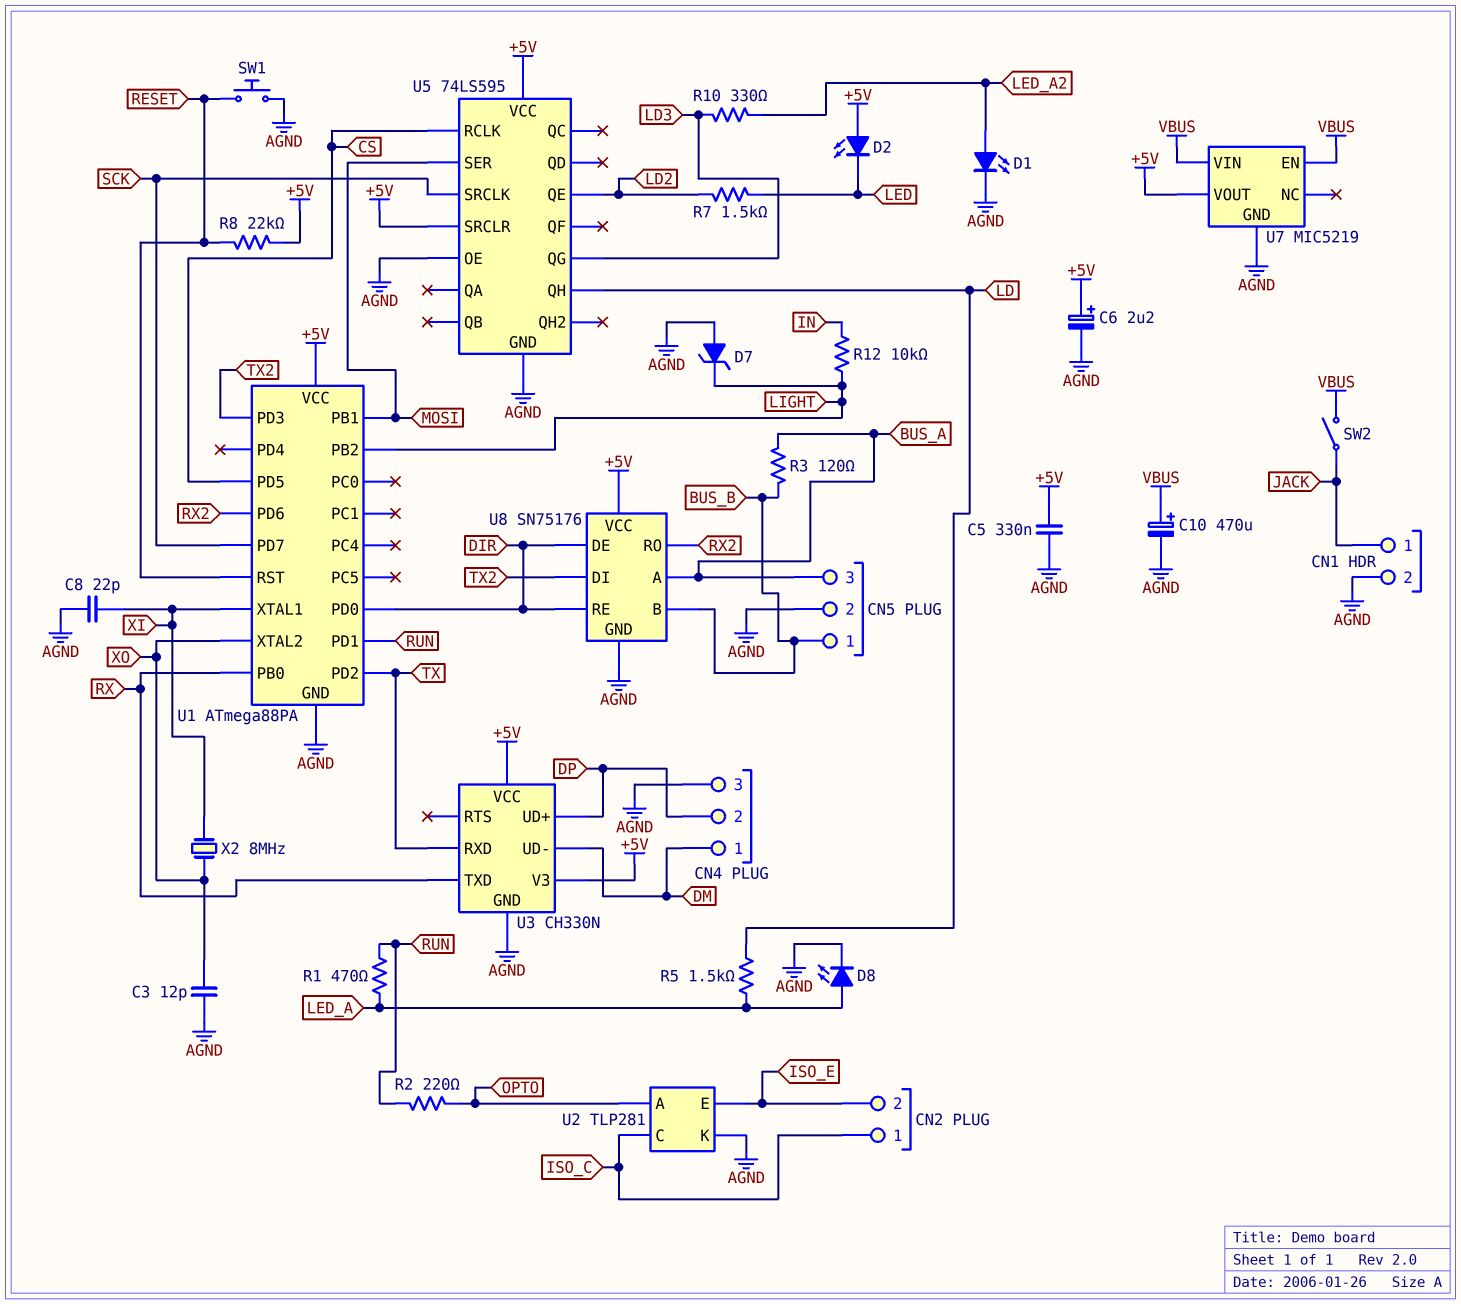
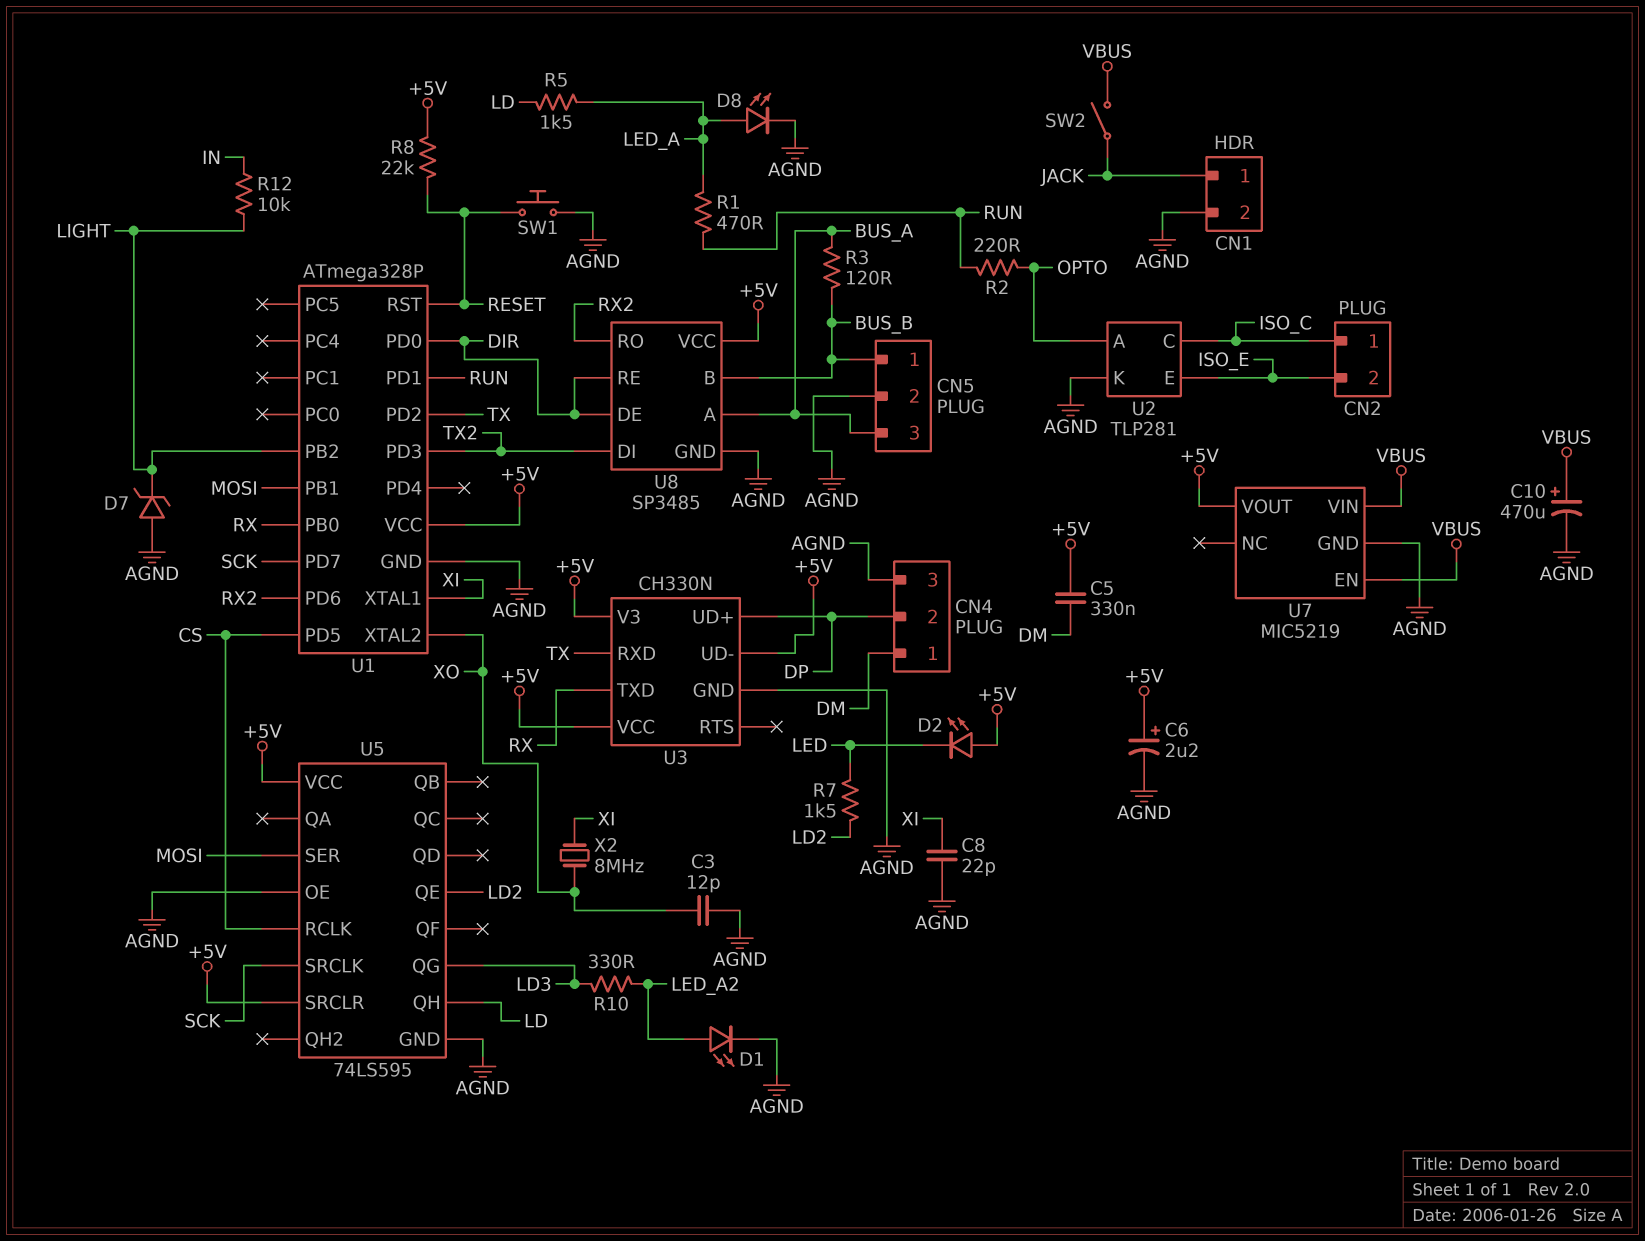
C5: 330nF (+5V, AGND) -> 330nF (+5V, DM)
U1: ATmega88PA -> ATmega328P
U3 pin UD-: DM -> +5V
U8: SN75176 -> SP3485

